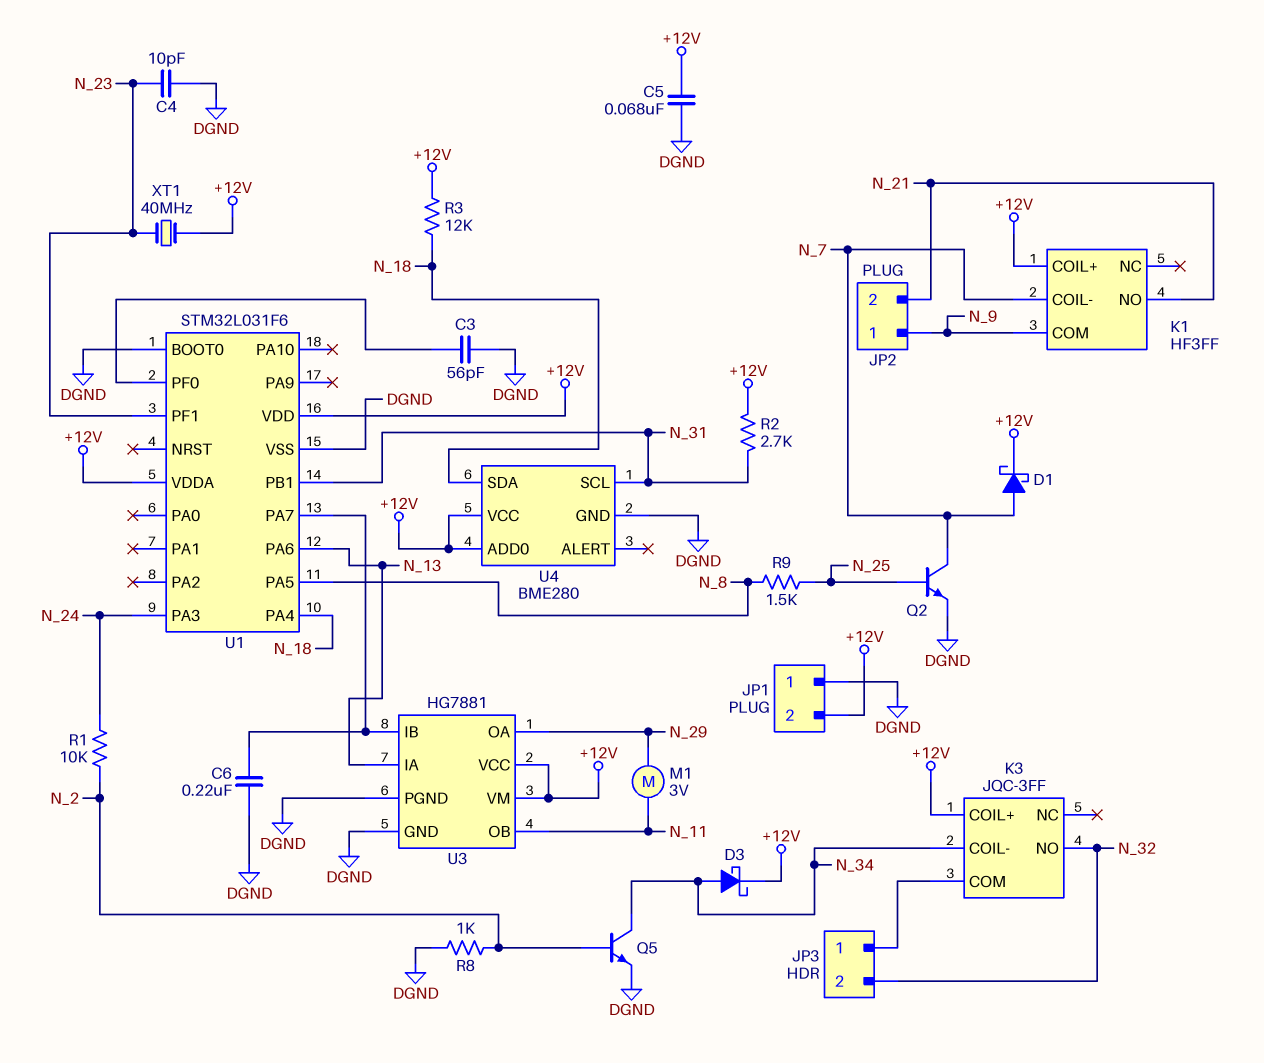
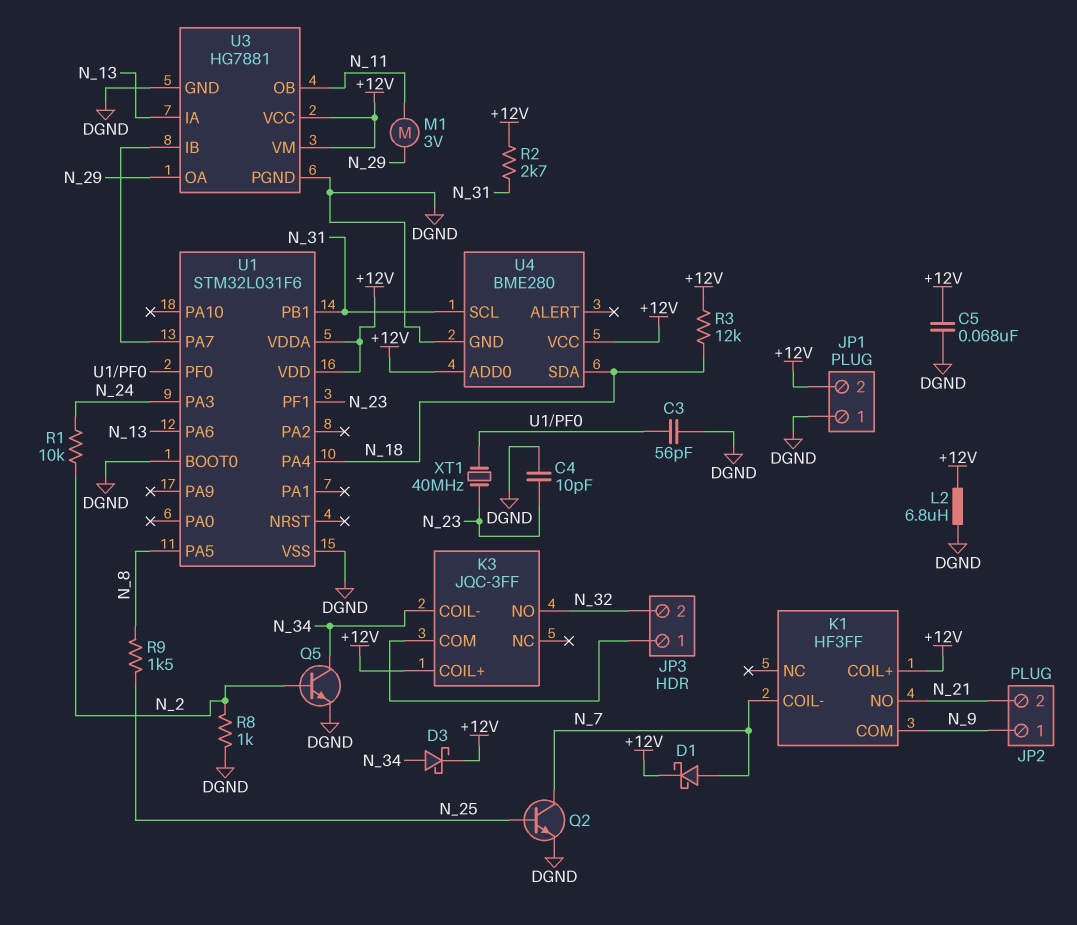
C6: 220nF (DGND, U1/PA7) -> none
L2: none -> 6.8uH (+12V, DGND)
XT1: 40MHz (+12V, N_23) -> 40MHz (N_23, U1/PF0)

